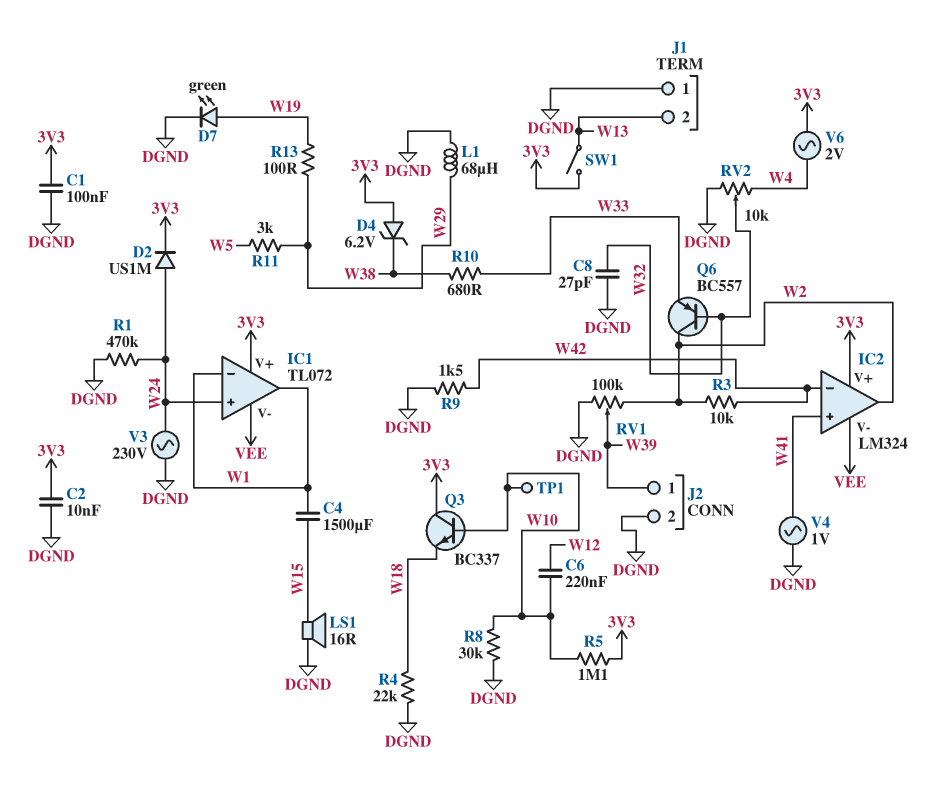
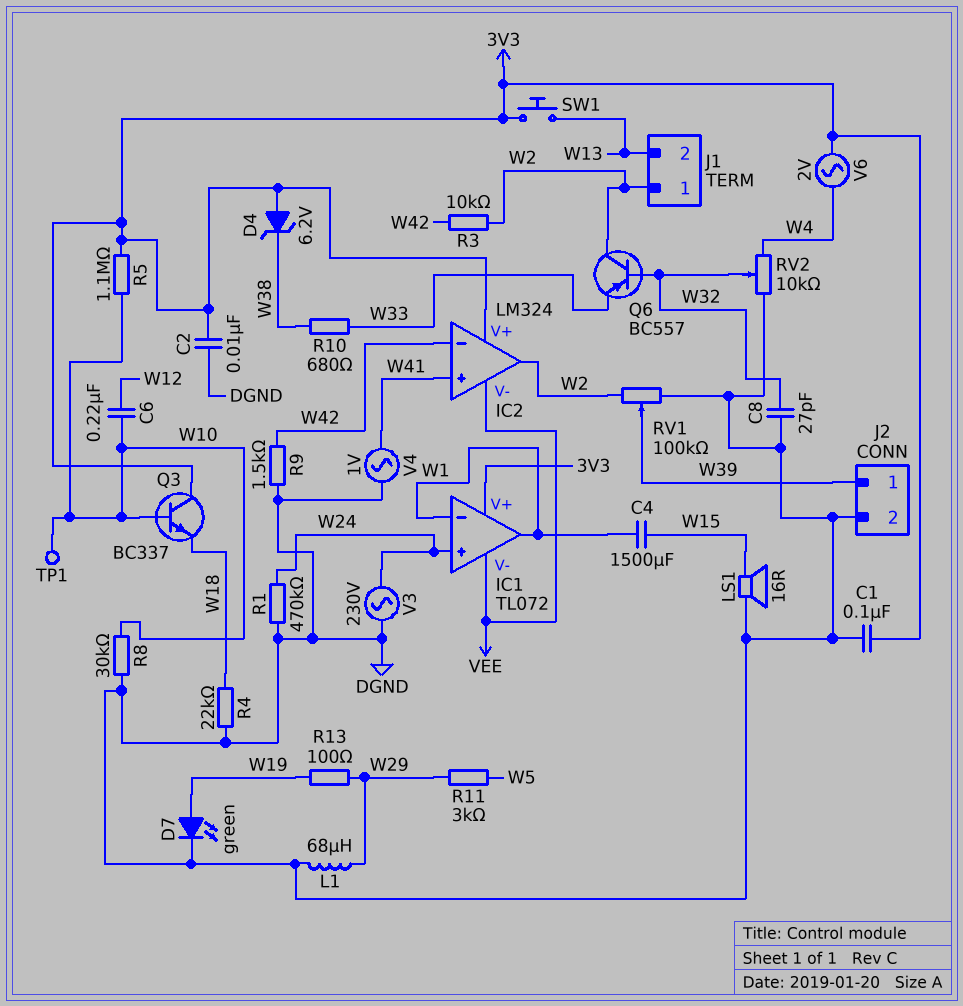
D2: diode US1M (A W24, K 3V3) -> none
J1 pin 1: DGND -> W2
SW1: switch (3V3, W13) -> button (3V3, W13)

